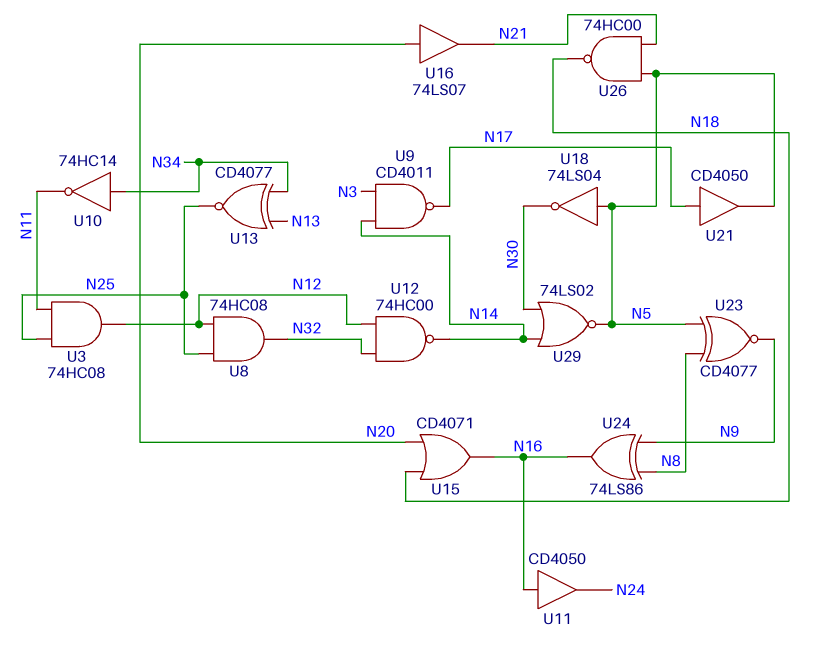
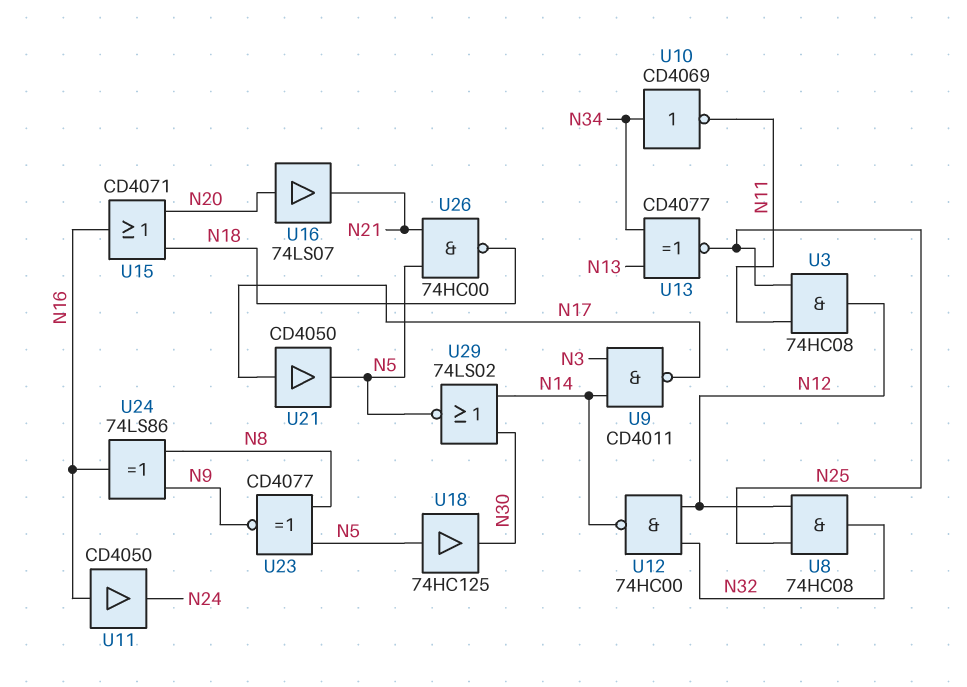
U10: NOT 74HC14 (in N34, out N11) -> NOT CD4069 (in N34, out N11)
U18: NOT 74LS04 (in N5, out N30) -> buffer 74HC125 (in N5, out N30)

